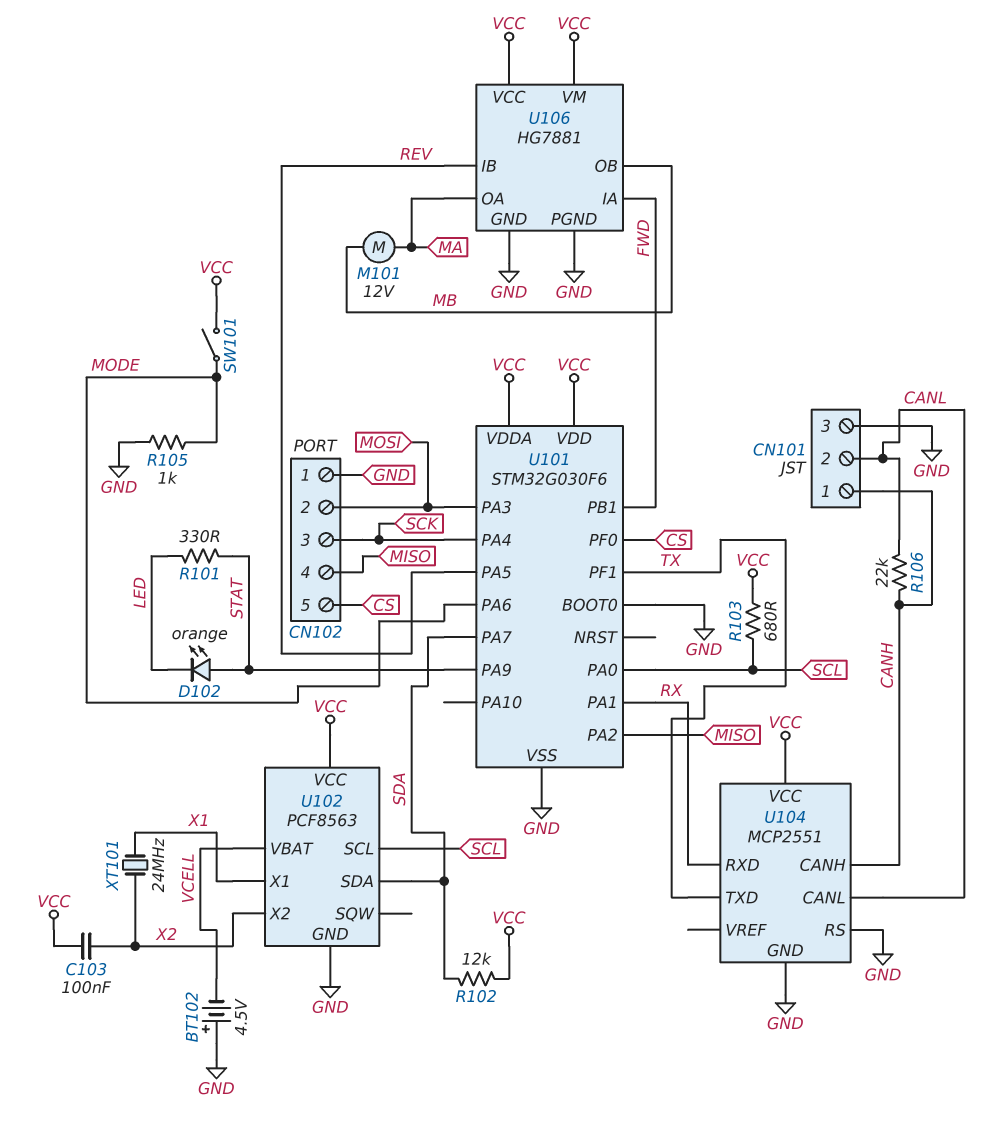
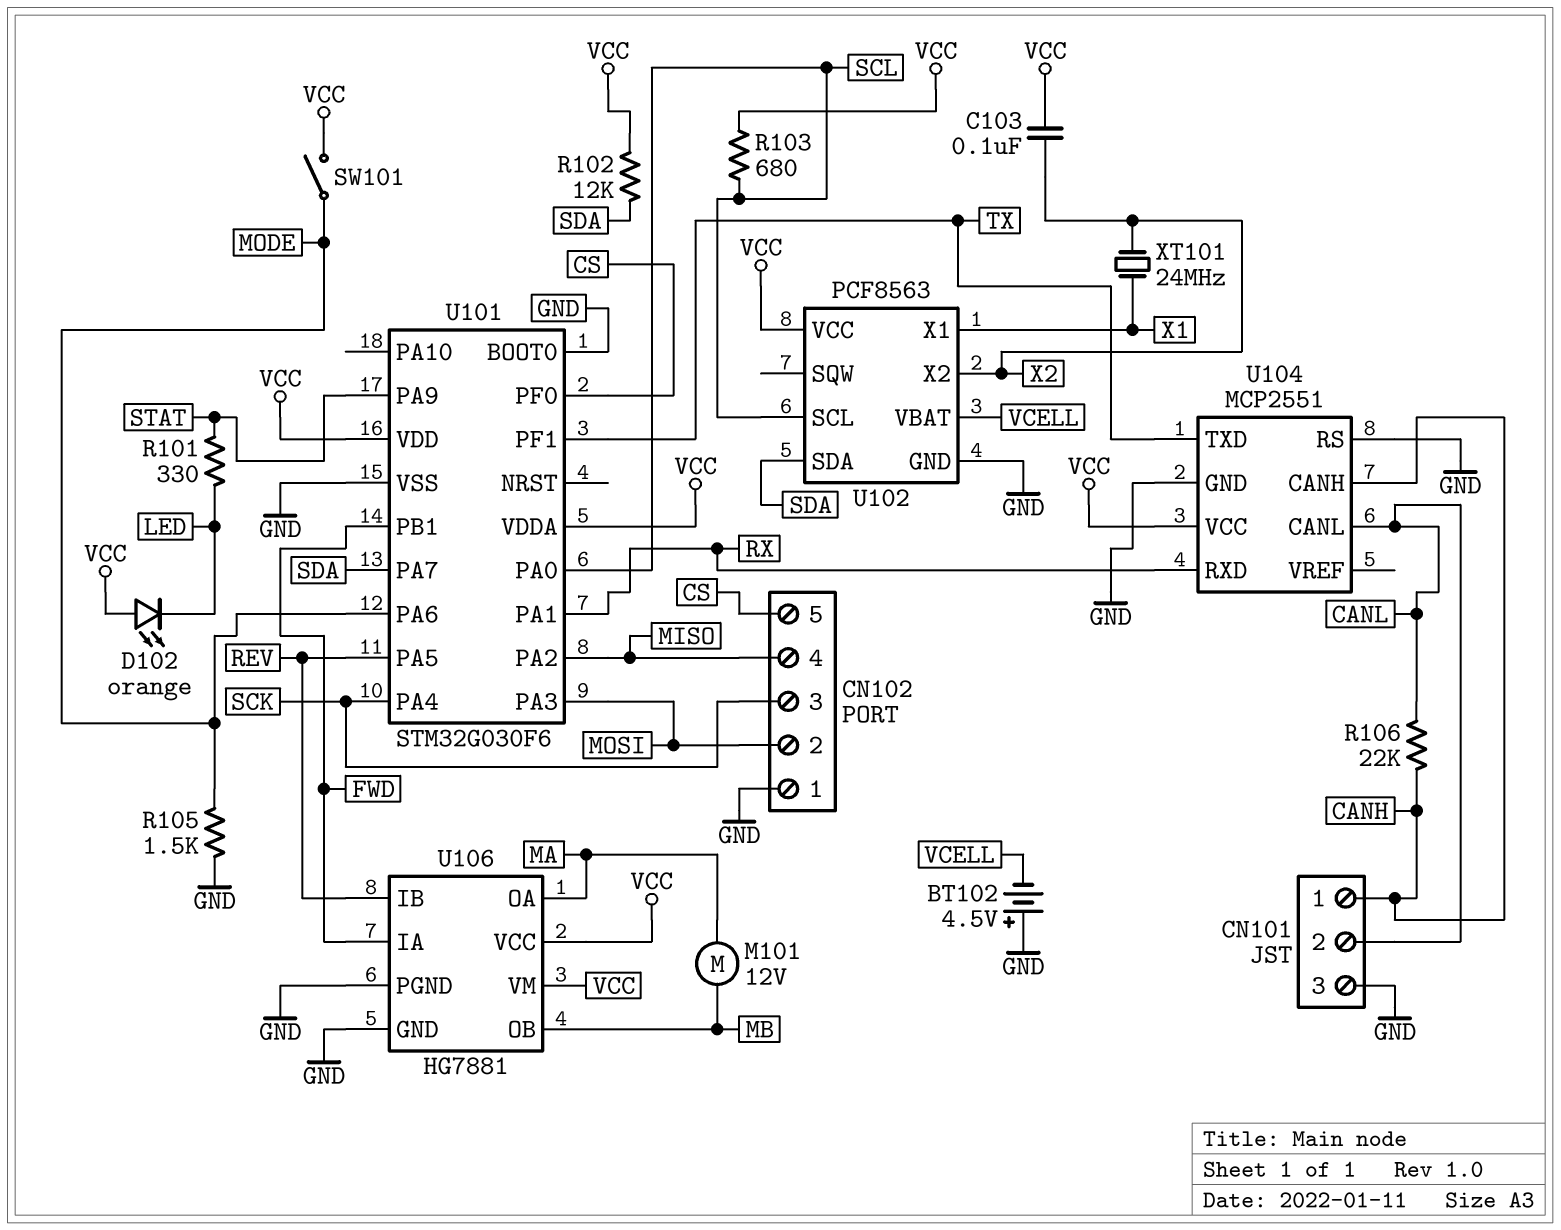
D102: LED orange (A STAT, K LED) -> LED orange (A VCC, K LED)
R105: 1k (GND, MODE) -> 1.5k (GND, MODE)

